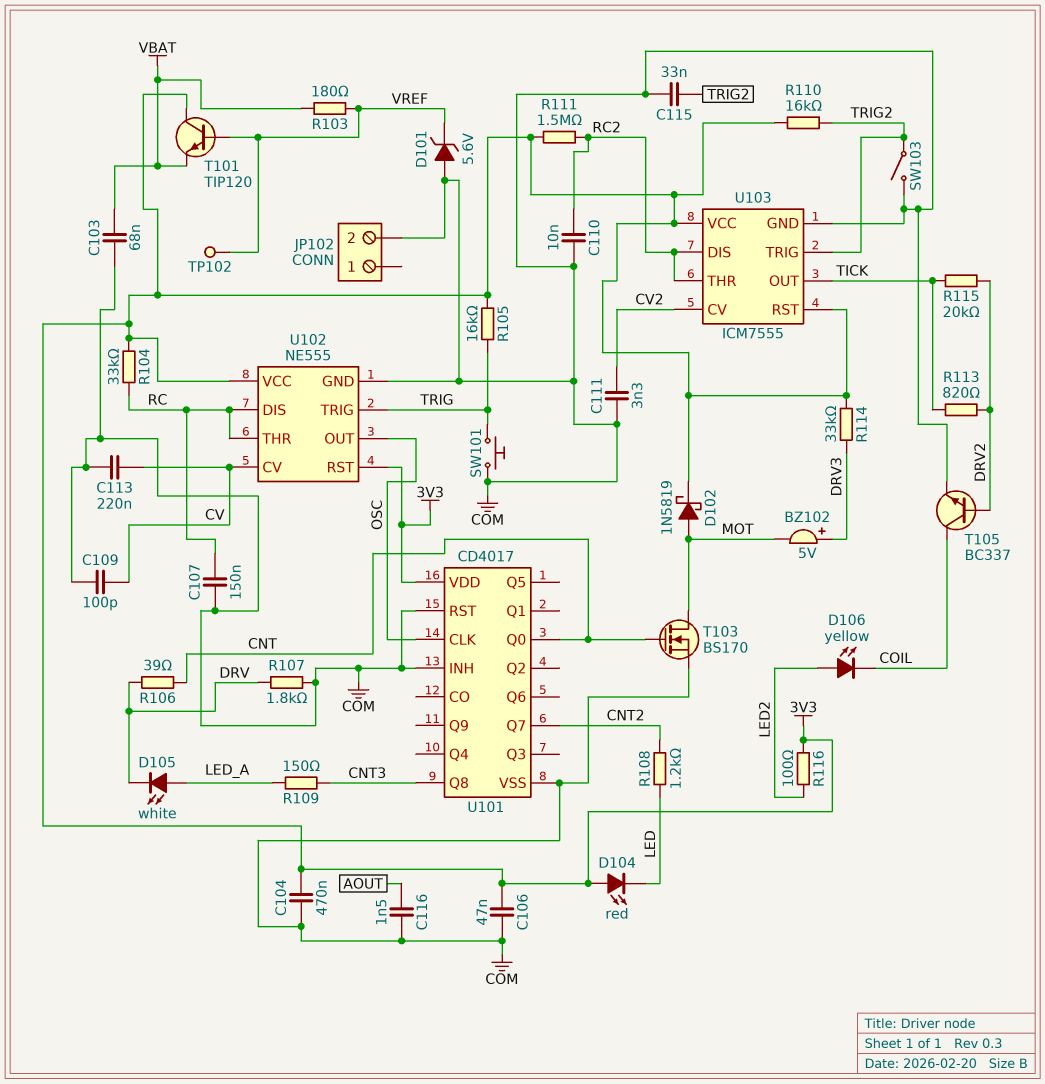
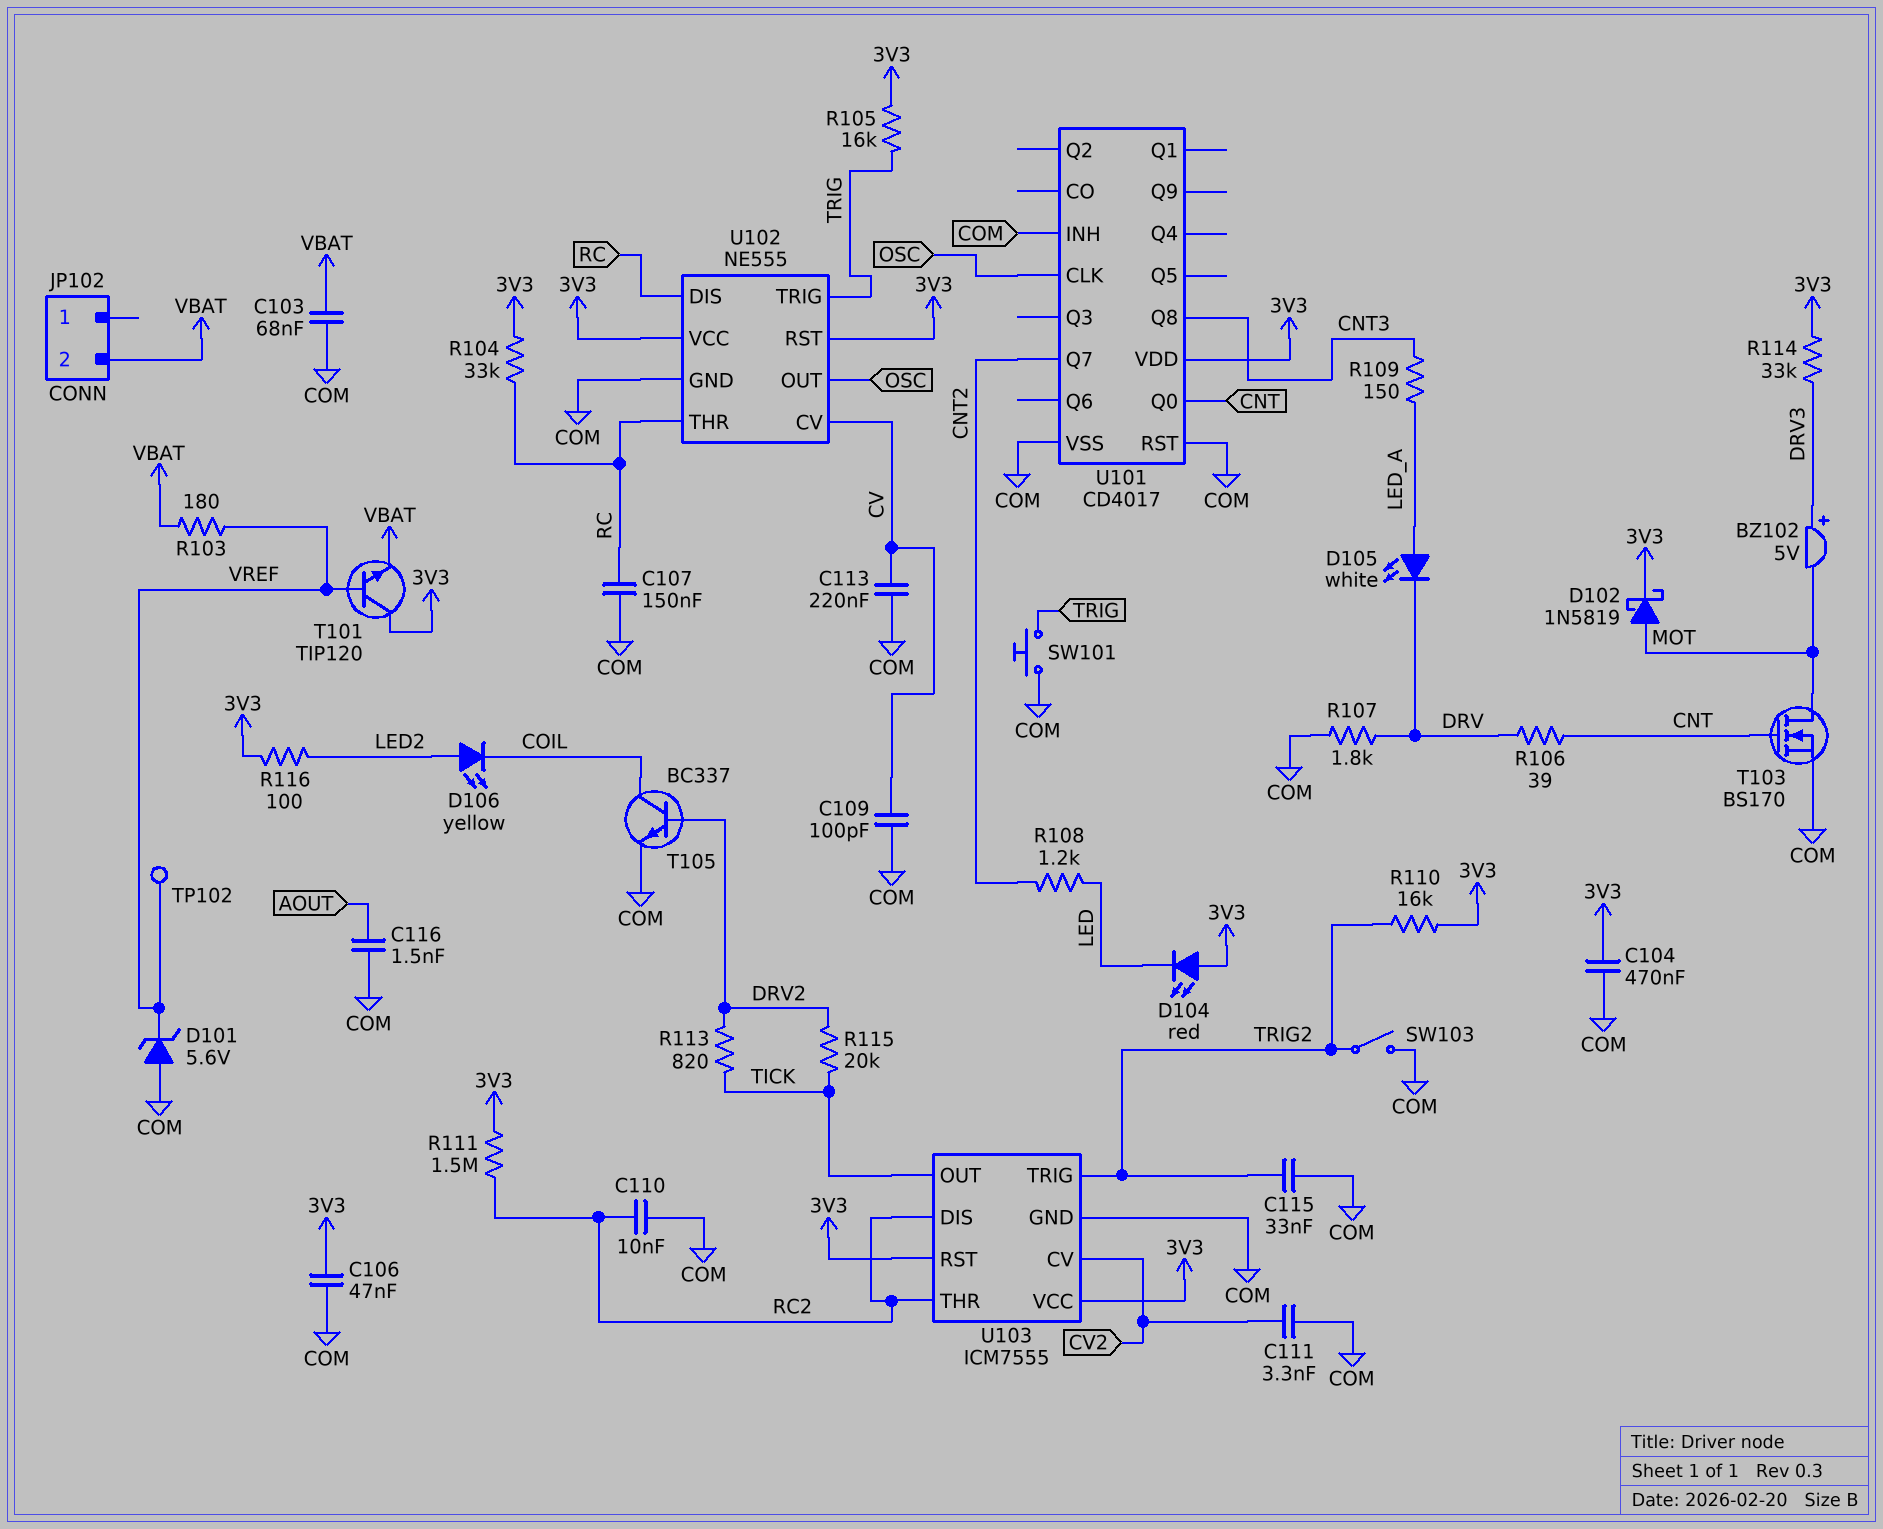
JP102 pin 2: COM -> VBAT

